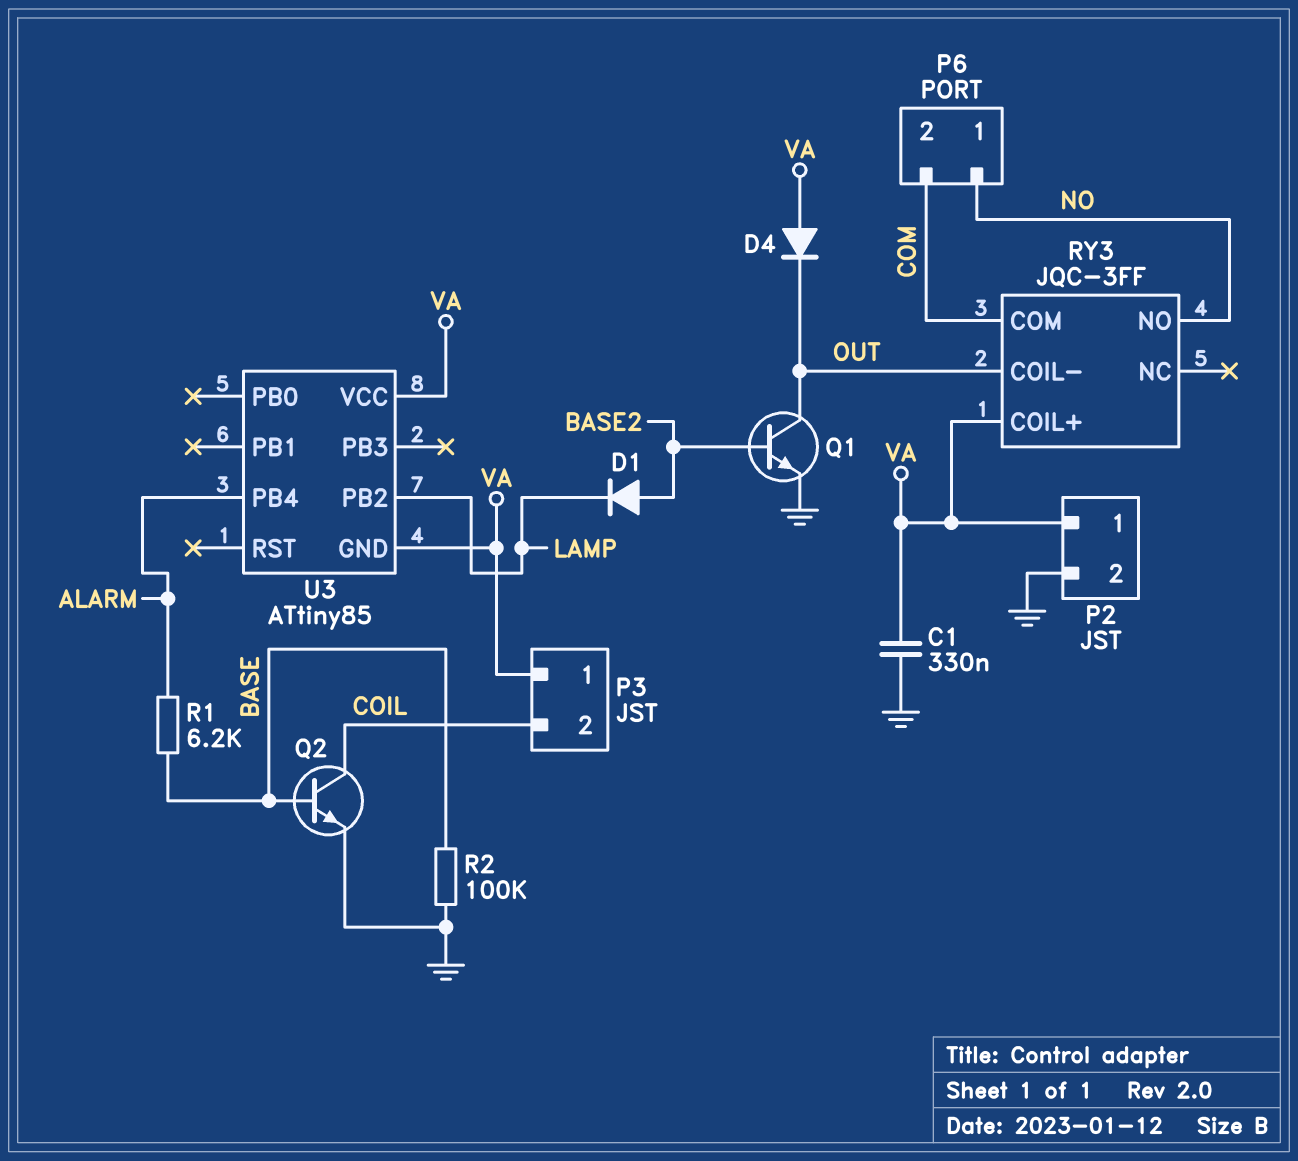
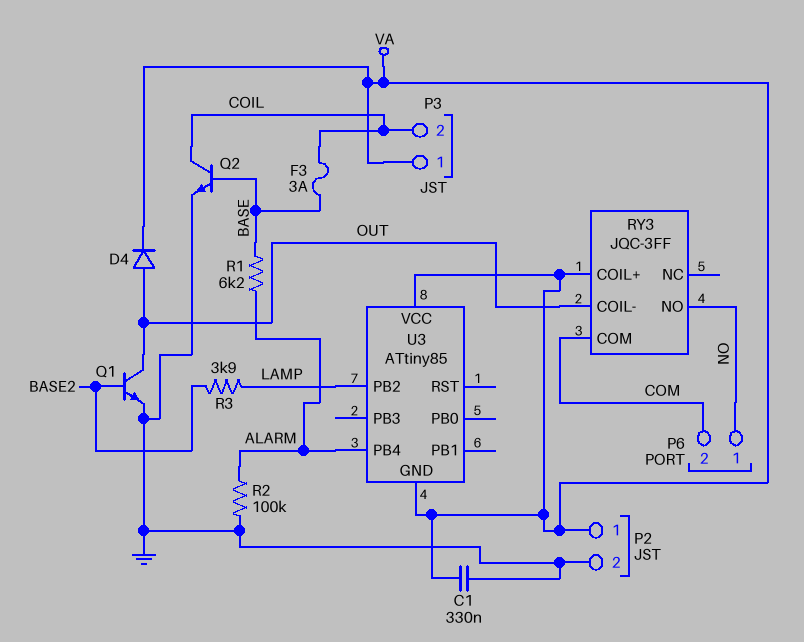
D1: diode (A BASE2, K LAMP) -> none
D4: diode (A VA, K OUT) -> diode (A OUT, K VA)
F3: none -> 3A (BASE, COIL)
R2: 100k (BASE, GND) -> 100k (ALARM, GND)
R3: none -> 3.9k (BASE2, LAMP)

